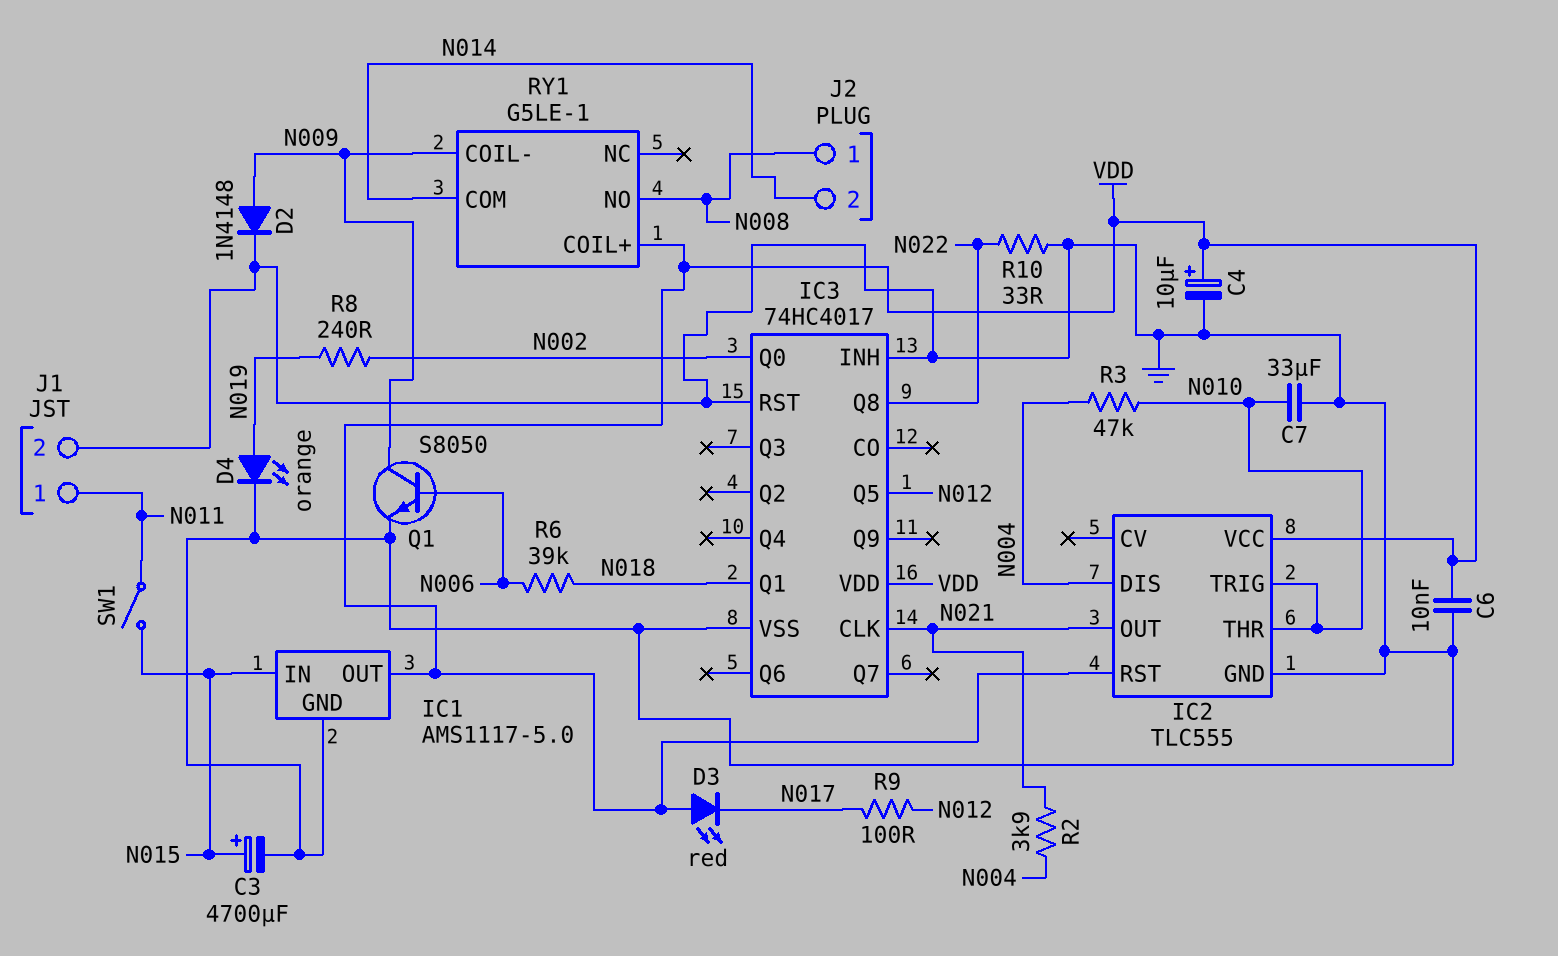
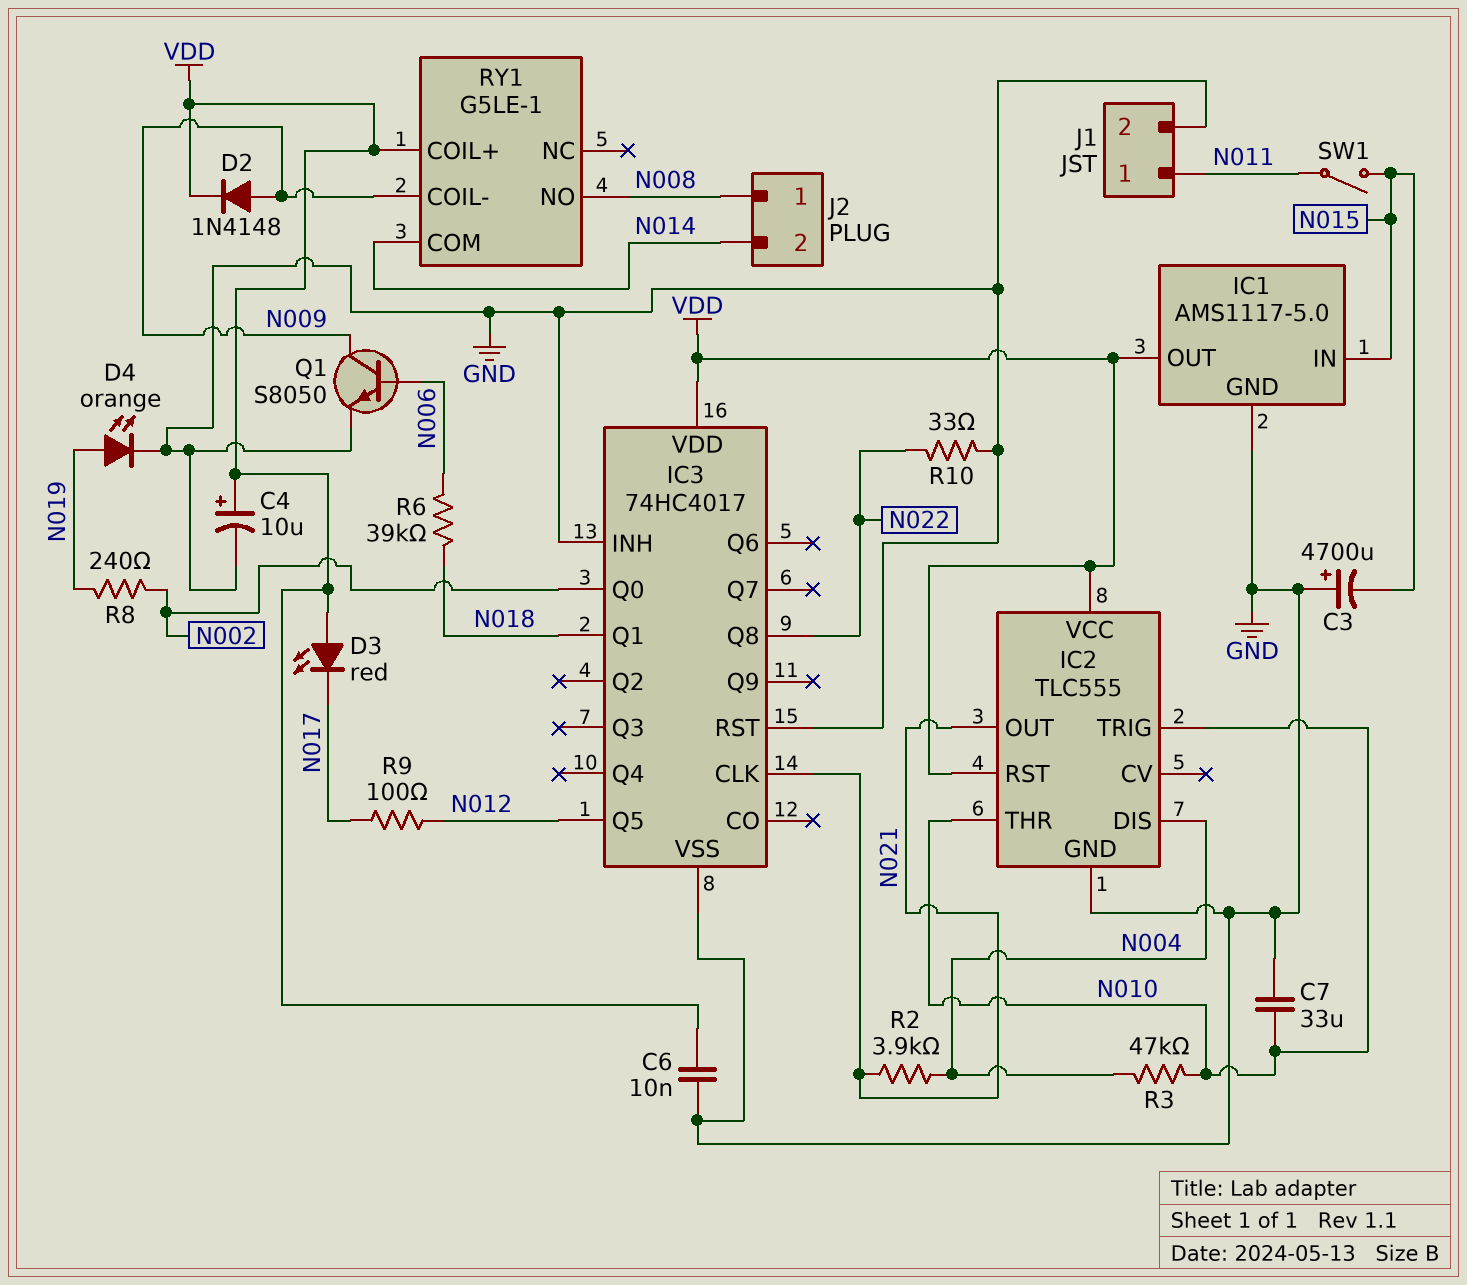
C3: 4700uF (plus N015, minus GND) -> 4700uF (plus GND, minus N015)
D2: diode 1N4148 (A N009, K GND) -> diode 1N4148 (A N009, K VDD)

